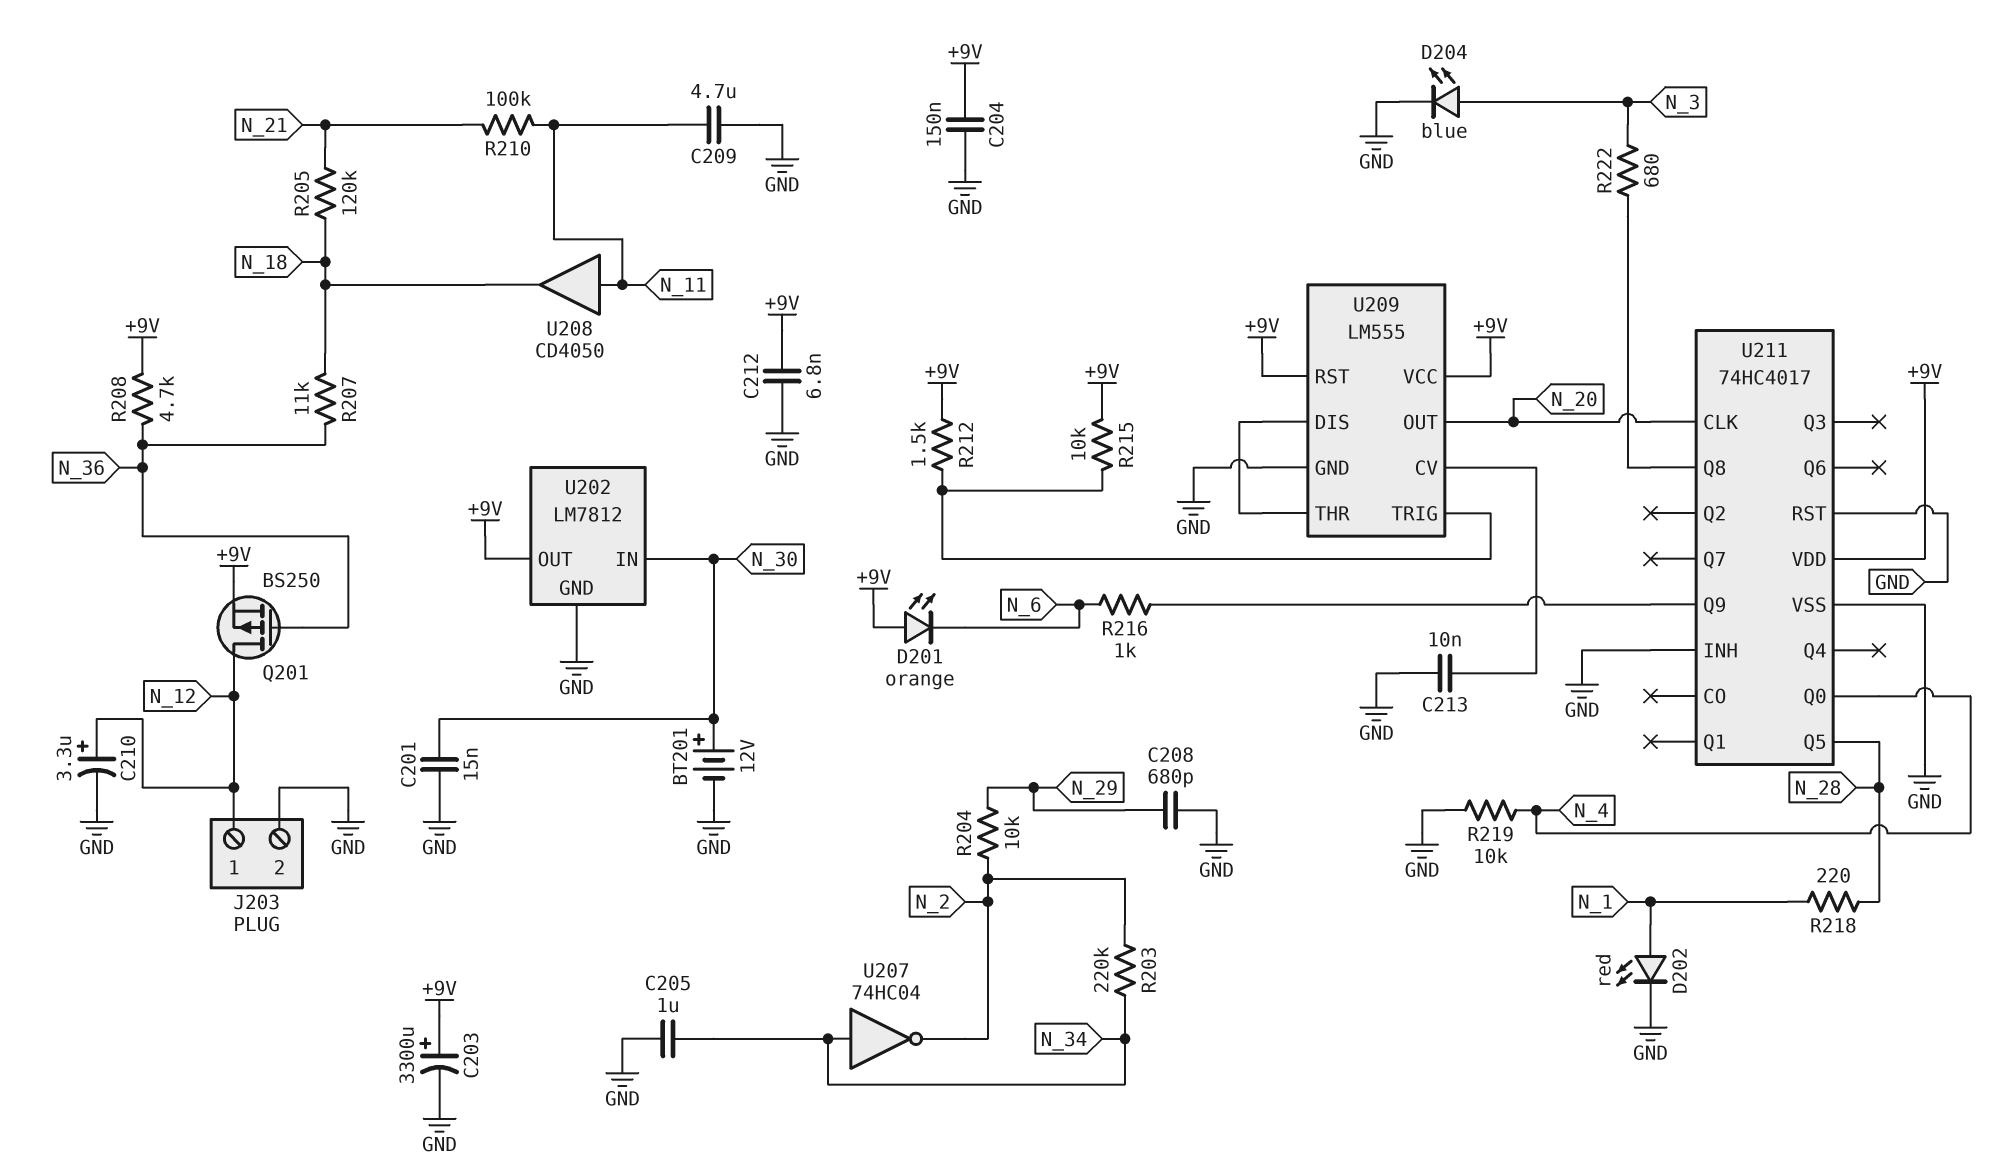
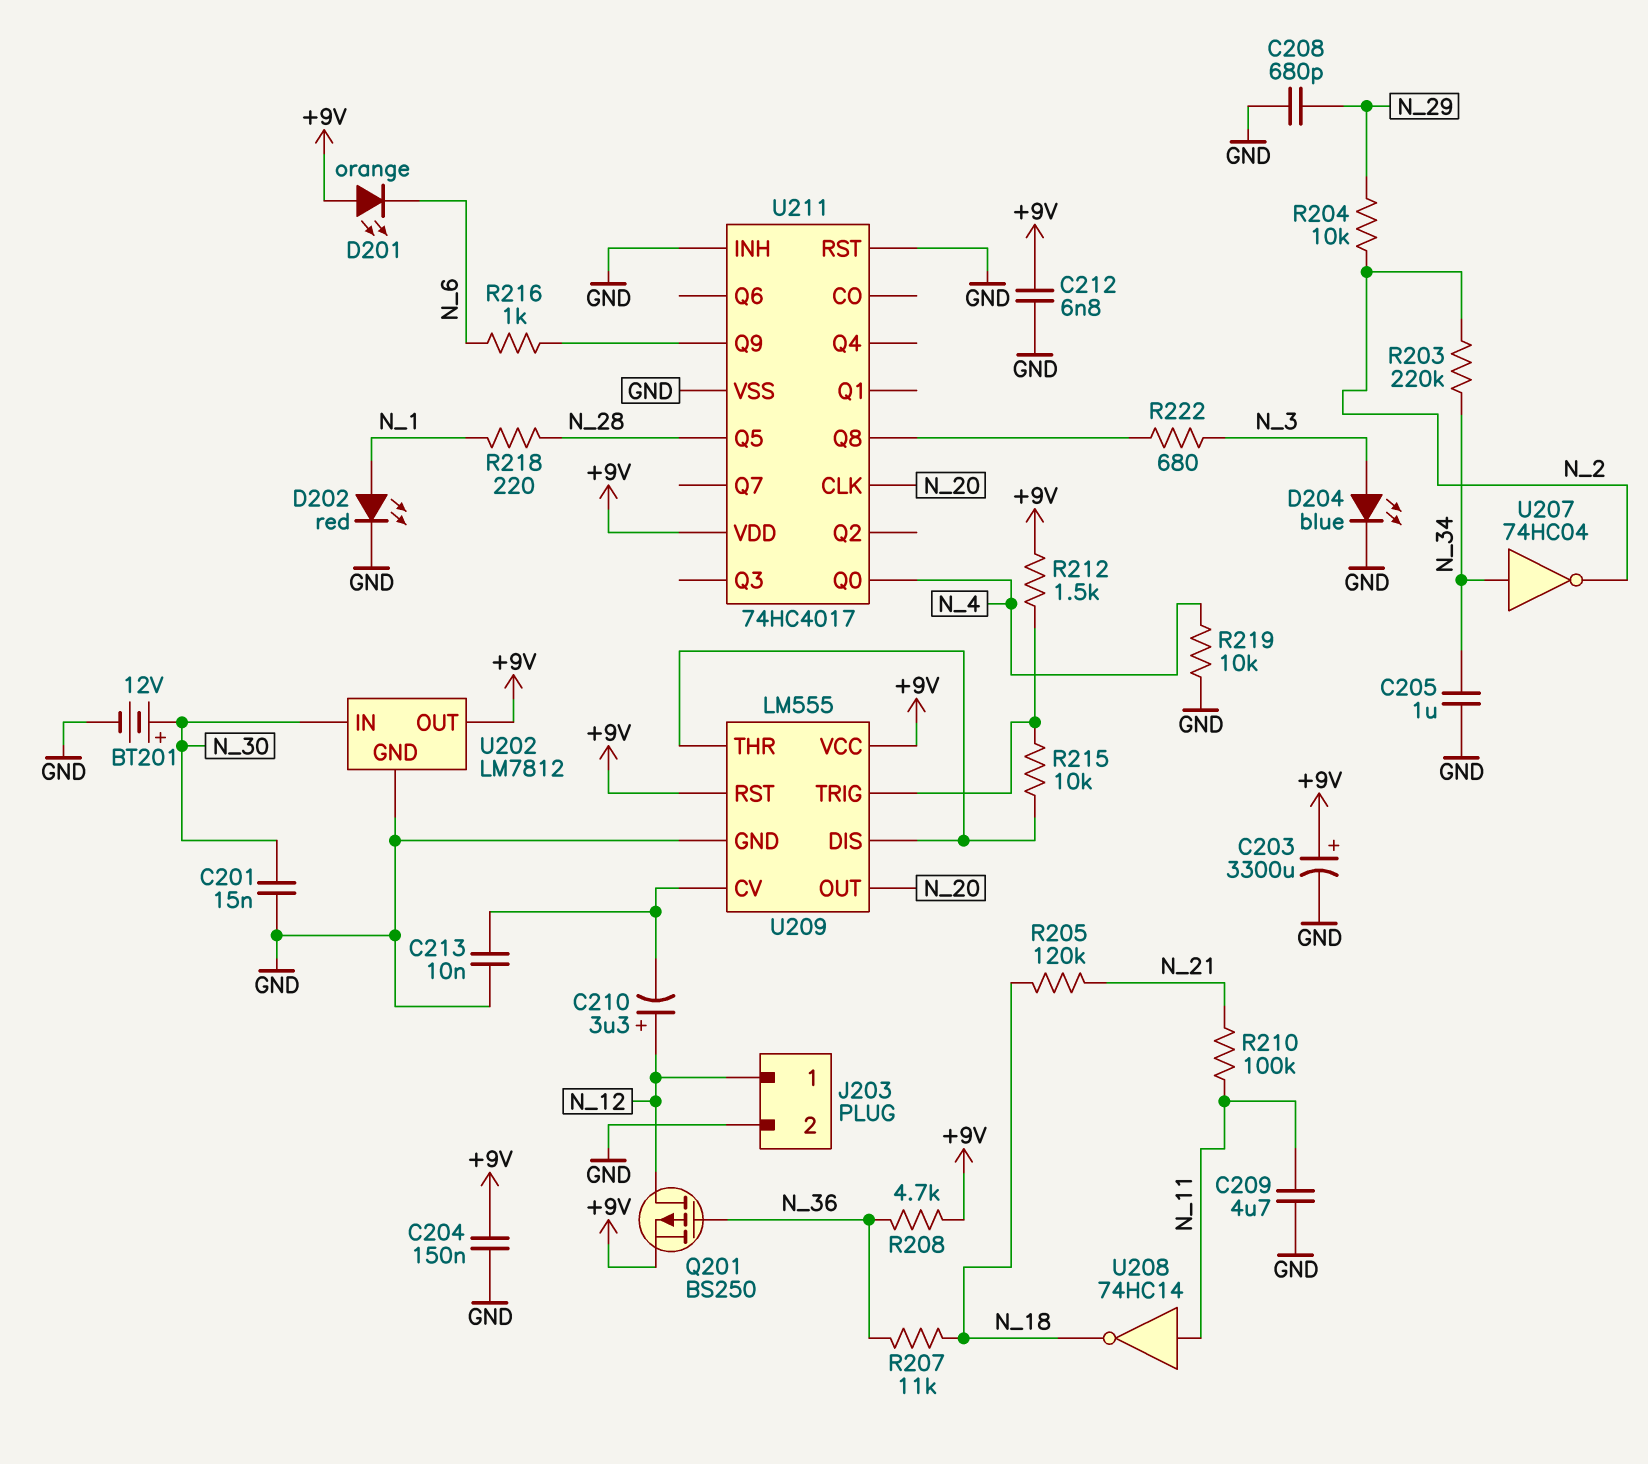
C210: 3.3uF (plus N_12, minus GND) -> 3.3uF (plus N_12, minus U209/CV)
R215: 10k (+9V, U209/TRIG) -> 10k (U209/DIS, U209/TRIG)
U208: buffer CD4050 (in N_11, out N_18) -> NOT 74HC14 (in N_11, out N_18)

